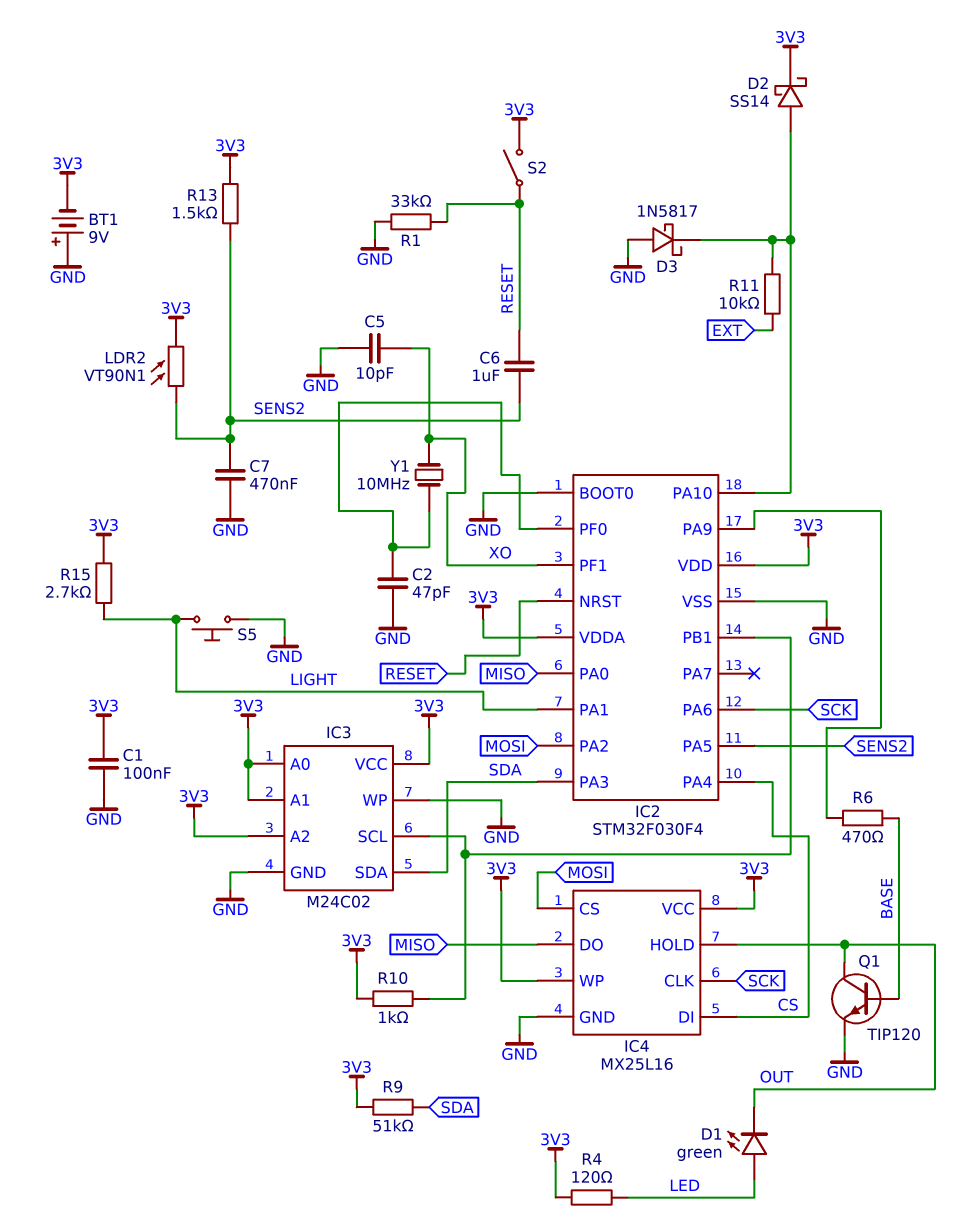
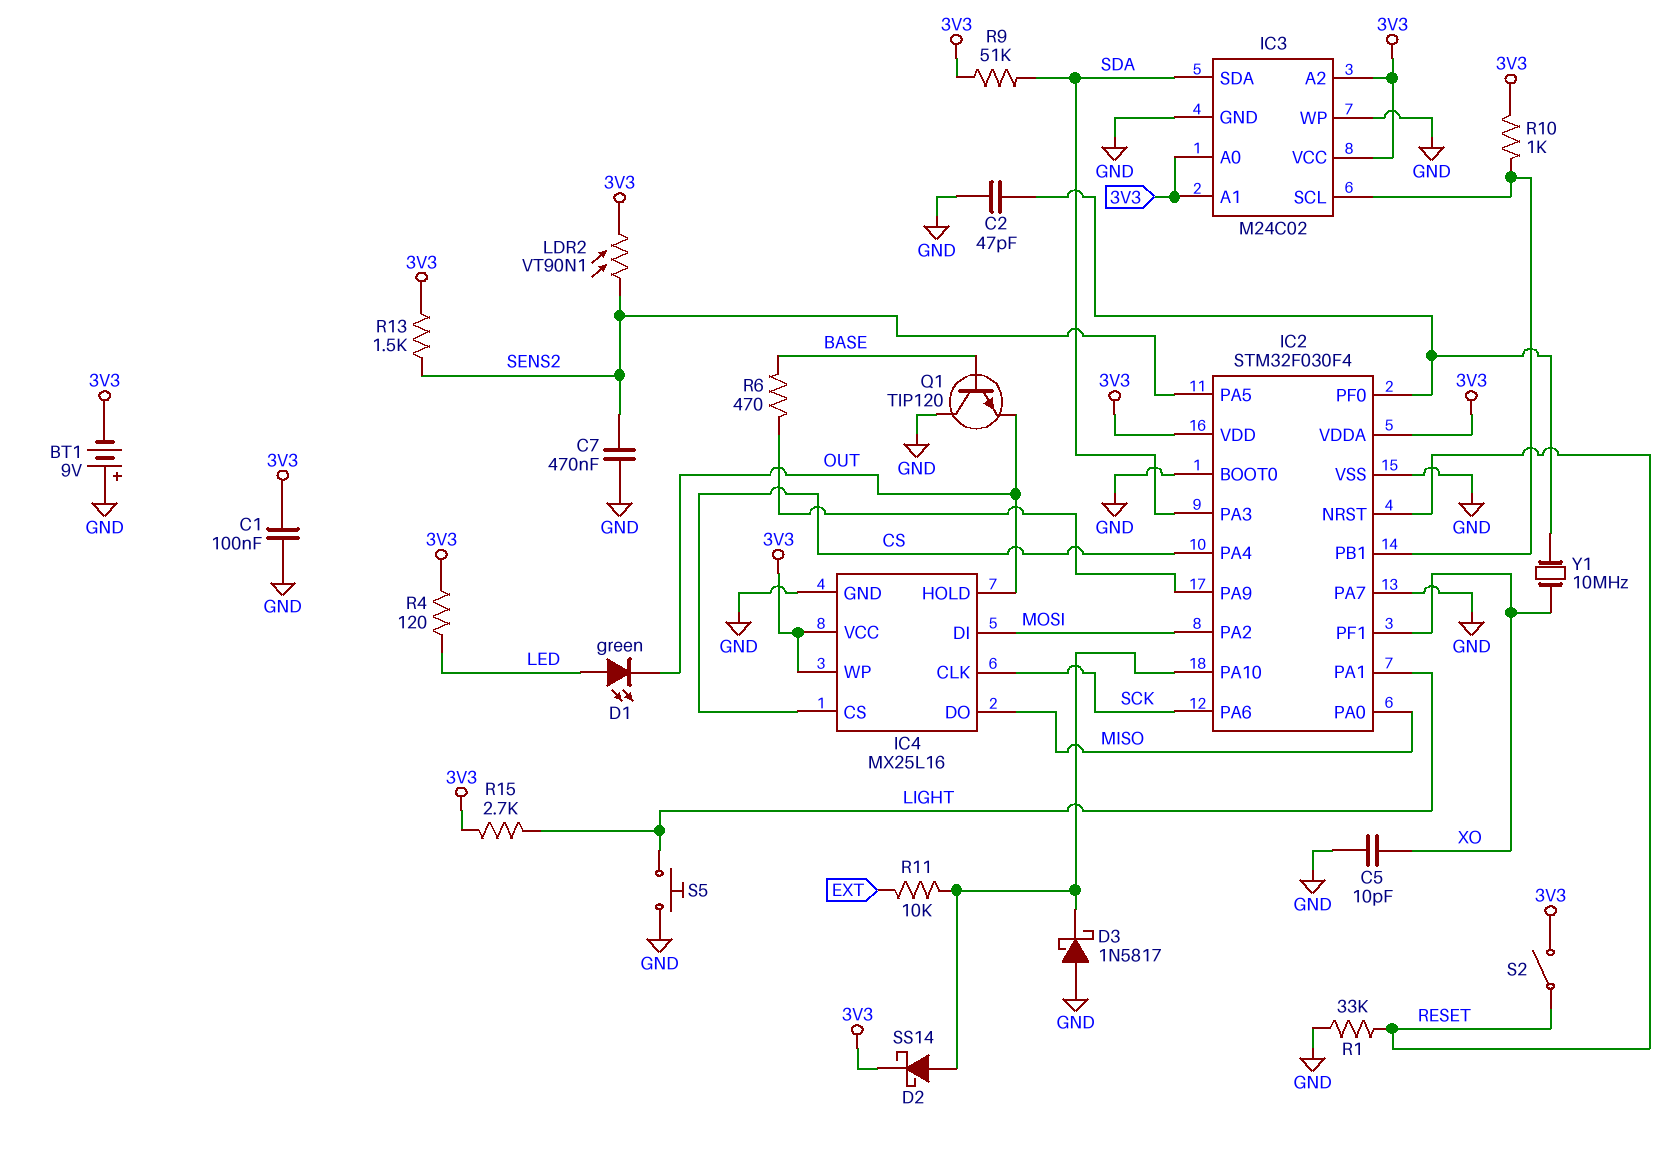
C6: 1uF (RESET, SENS2) -> none
IC2 pin PA7: none -> GND
IC4 pin CS: MOSI -> CS
IC4 pin DI: CS -> MOSI
Q1: NPN TIP120 (B BASE, C OUT, E GND) -> NPN TIP120 (B BASE, C GND, E OUT)

